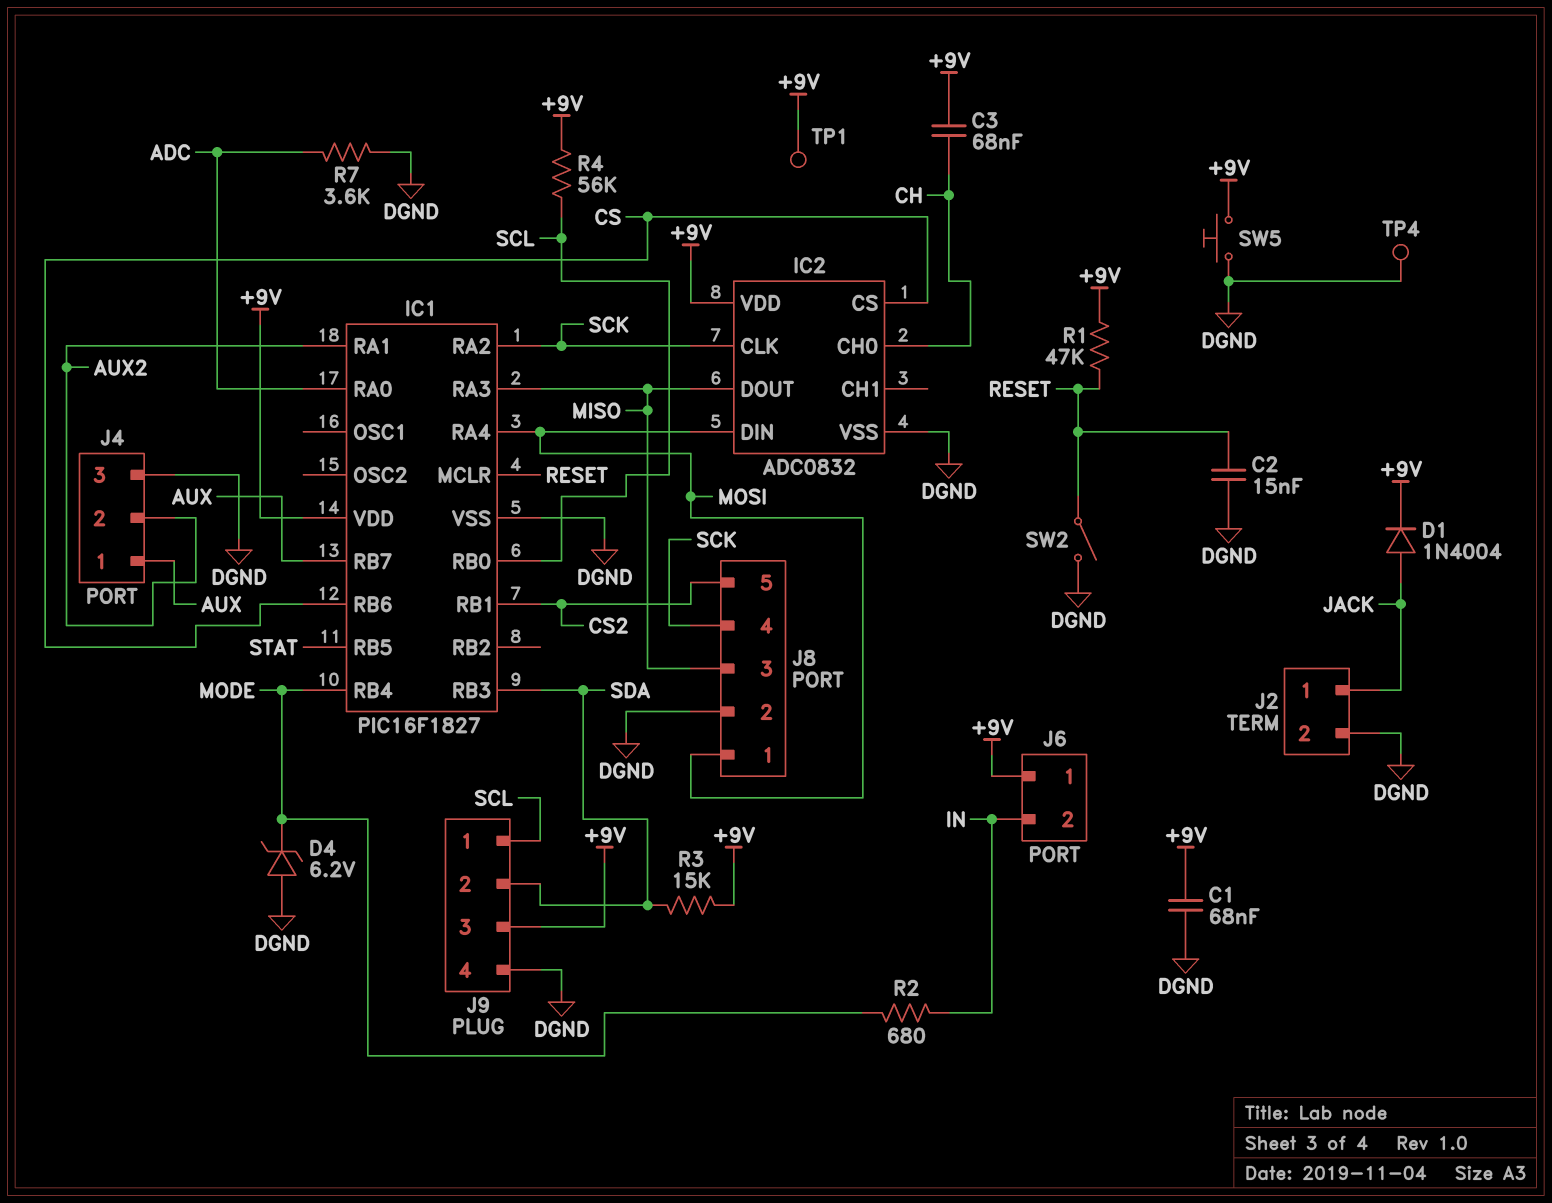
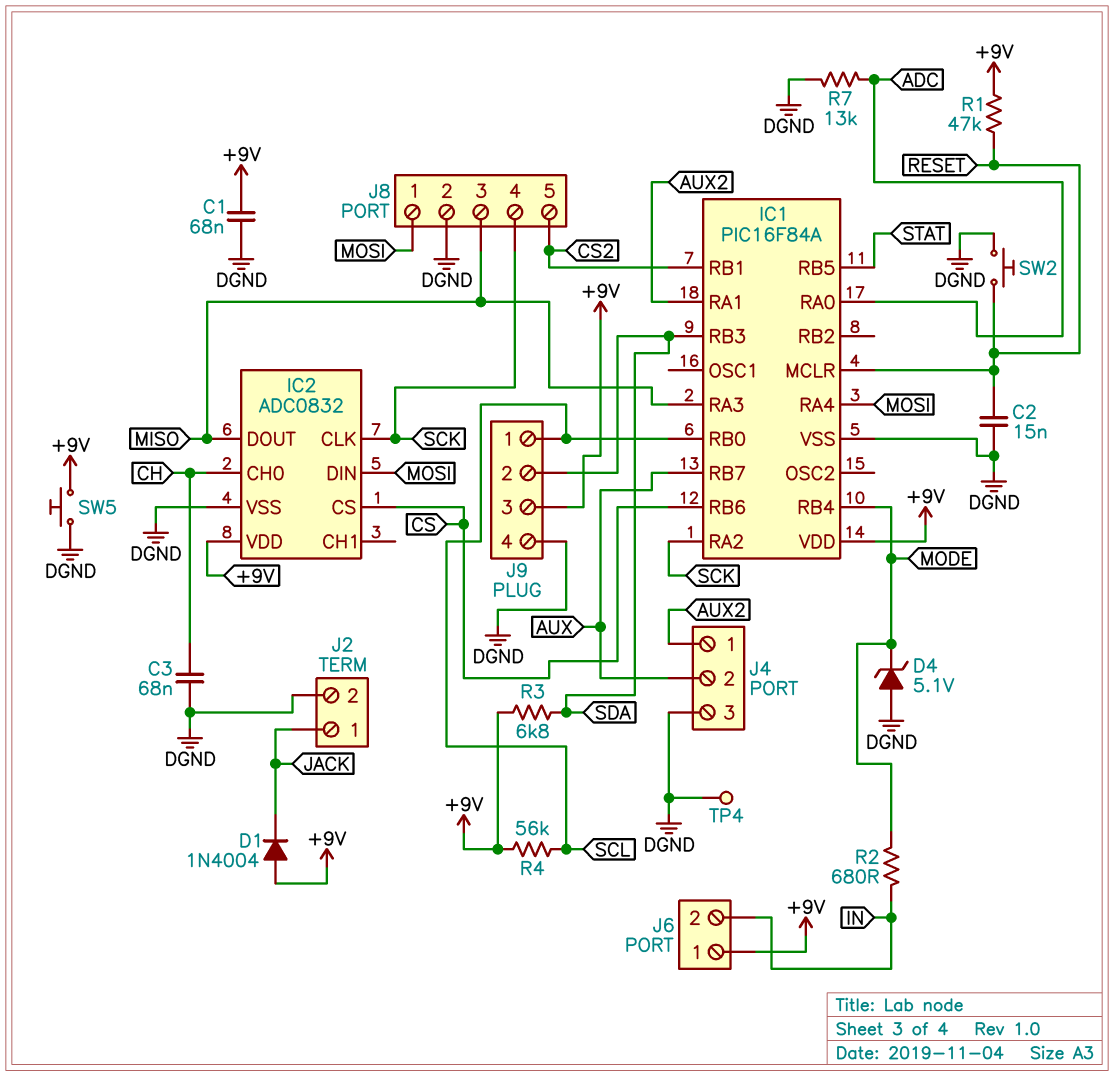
C3: 68nF (+9V, CH) -> 68nF (CH, DGND)
D1: diode 1N4004 (A JACK, K +9V) -> diode 1N4004 (A +9V, K JACK)
D4: zener 6.2V (A DGND, K MODE) -> zener 5.1V (A DGND, K MODE)
IC1: PIC16F1827 -> PIC16F84A
J4 pin 1: AUX -> AUX2
J4 pin 2: AUX2 -> AUX
R3: 15k (+9V, SDA) -> 6.8k (+9V, SDA)
R7: 3.6k (ADC, DGND) -> 13k (ADC, DGND)
SW2: switch (DGND, RESET) -> button (DGND, RESET)
TP1: test point (+9V) -> none

